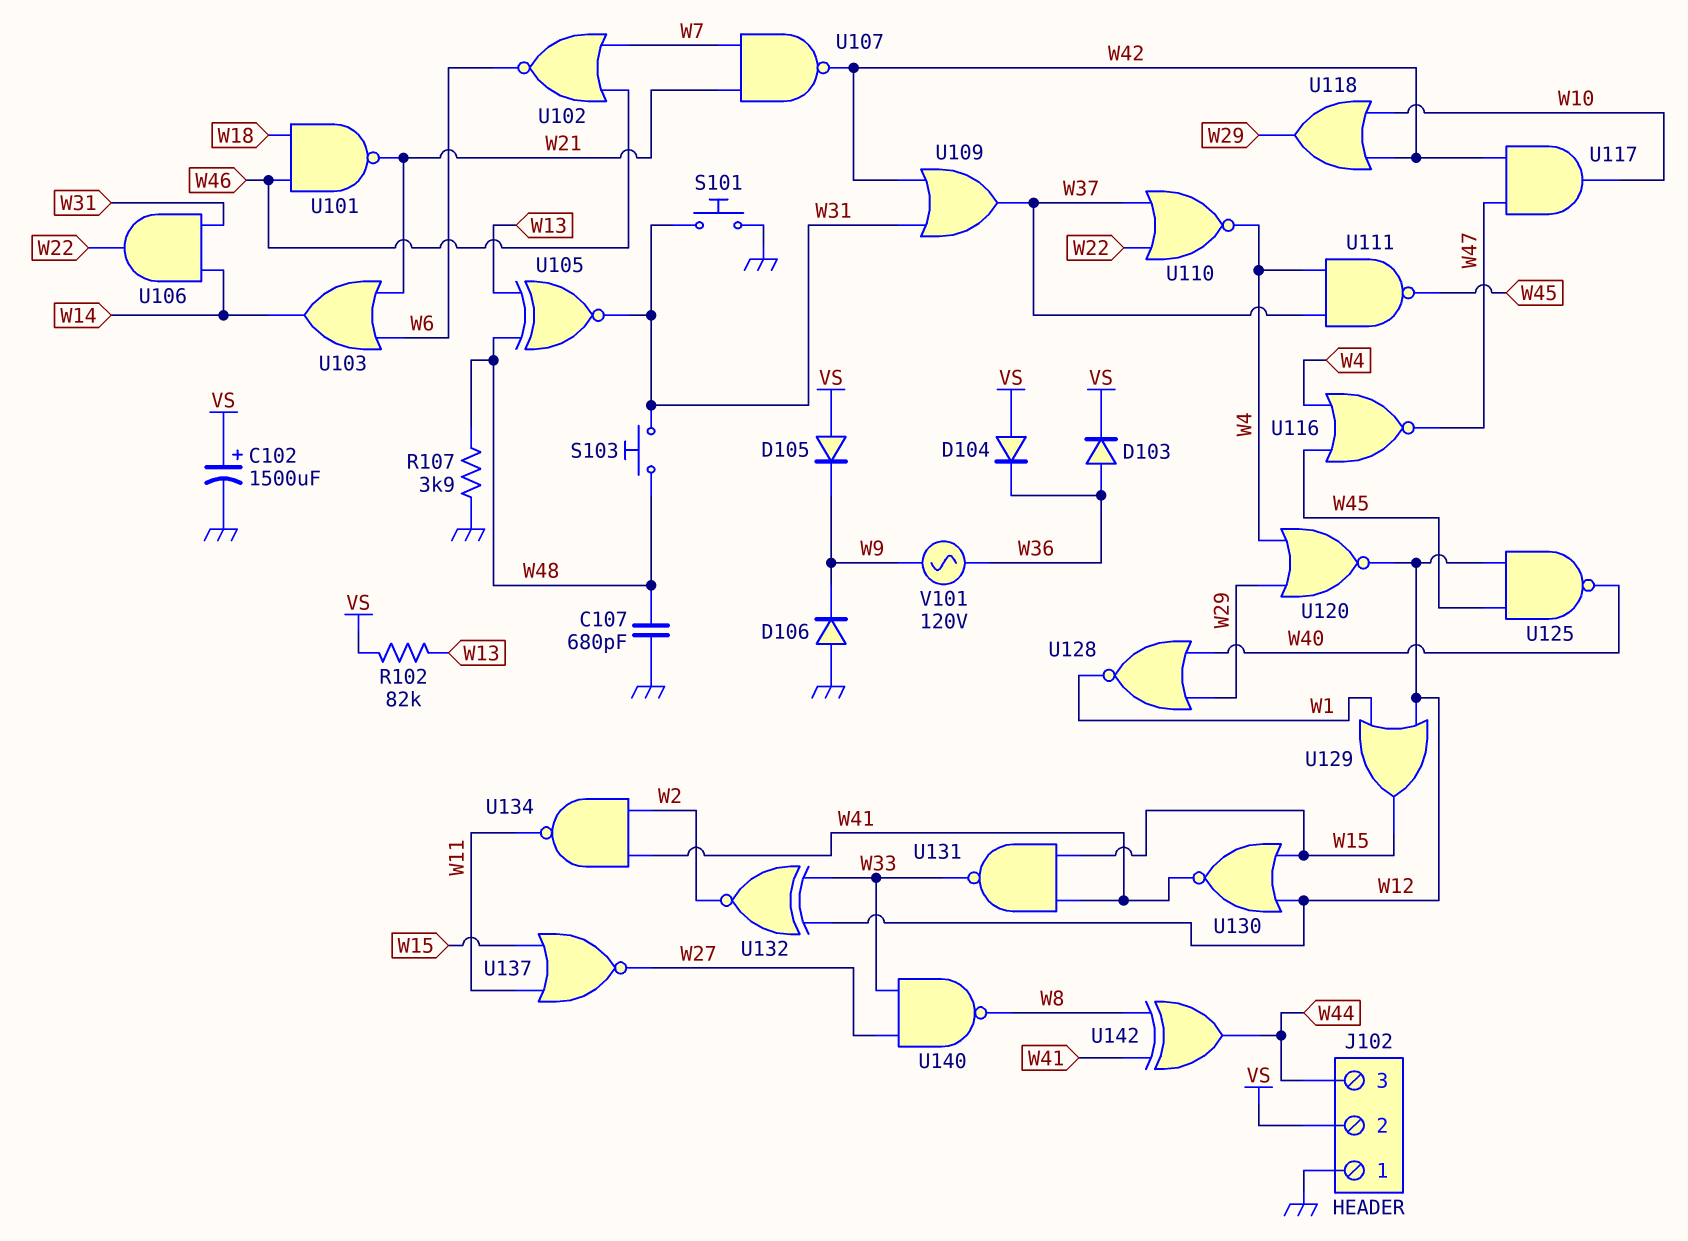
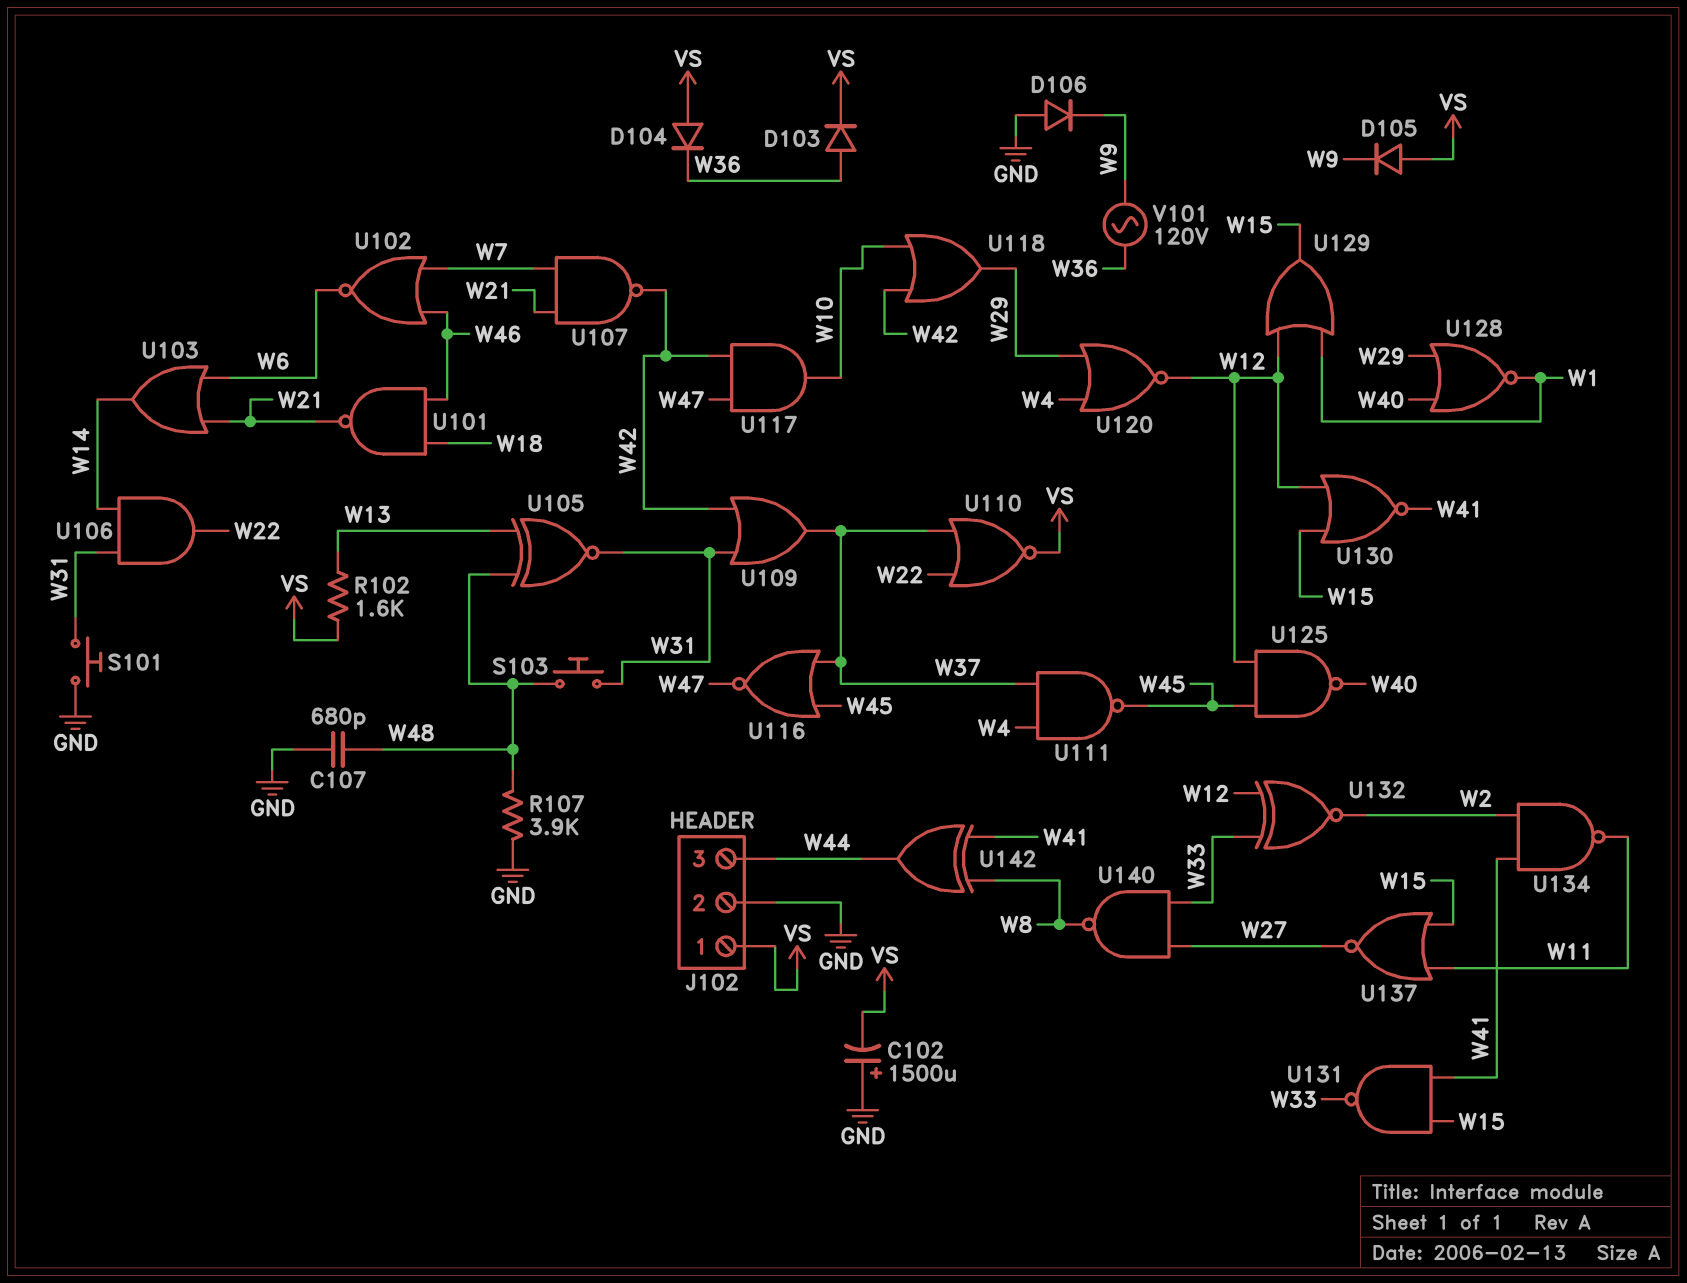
C102: 1500uF (plus VS, minus GND) -> 1500uF (plus GND, minus VS)
J102 pin 1: GND -> VS
J102 pin 2: VS -> GND
R102: 82k (VS, W13) -> 1.6k (VS, W13)
U110: NOR (in W22, in W37, out W4) -> NOR (in W22, in W37, out VS)
U116: NOR (in W4, in W45, out W47) -> NOR (in W37, in W45, out W47)

